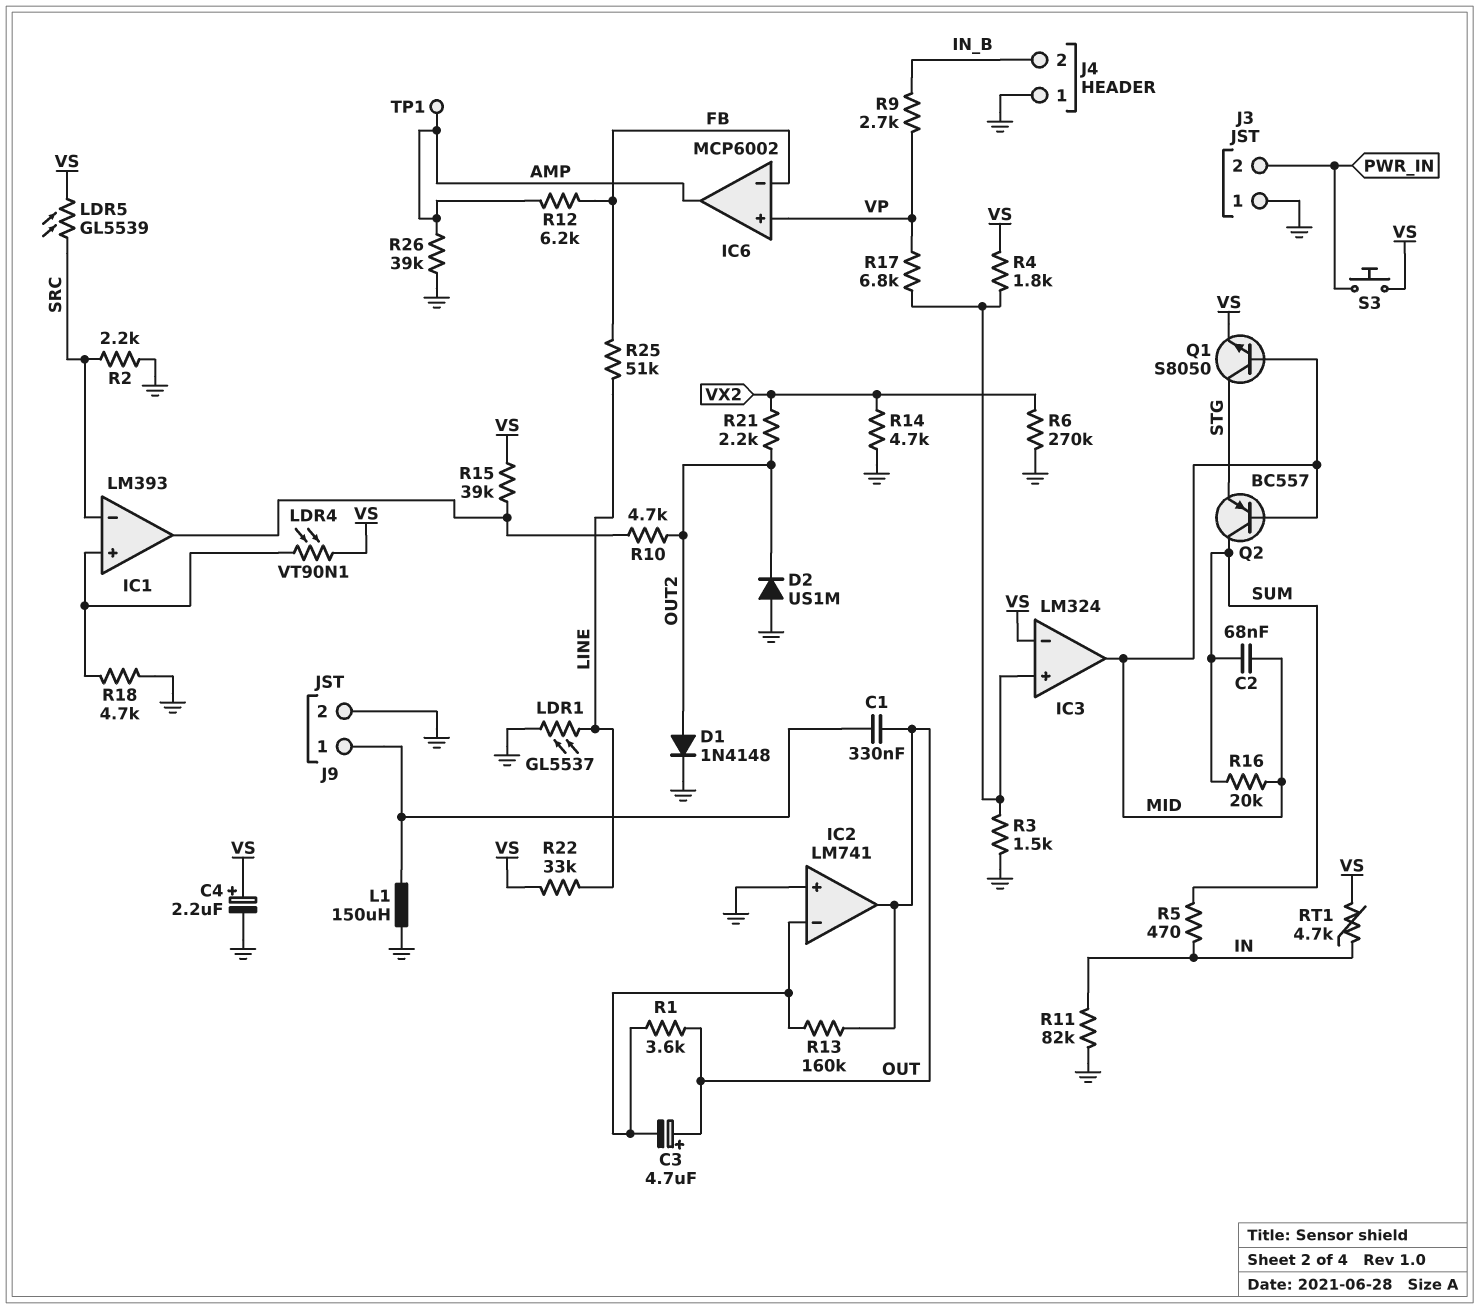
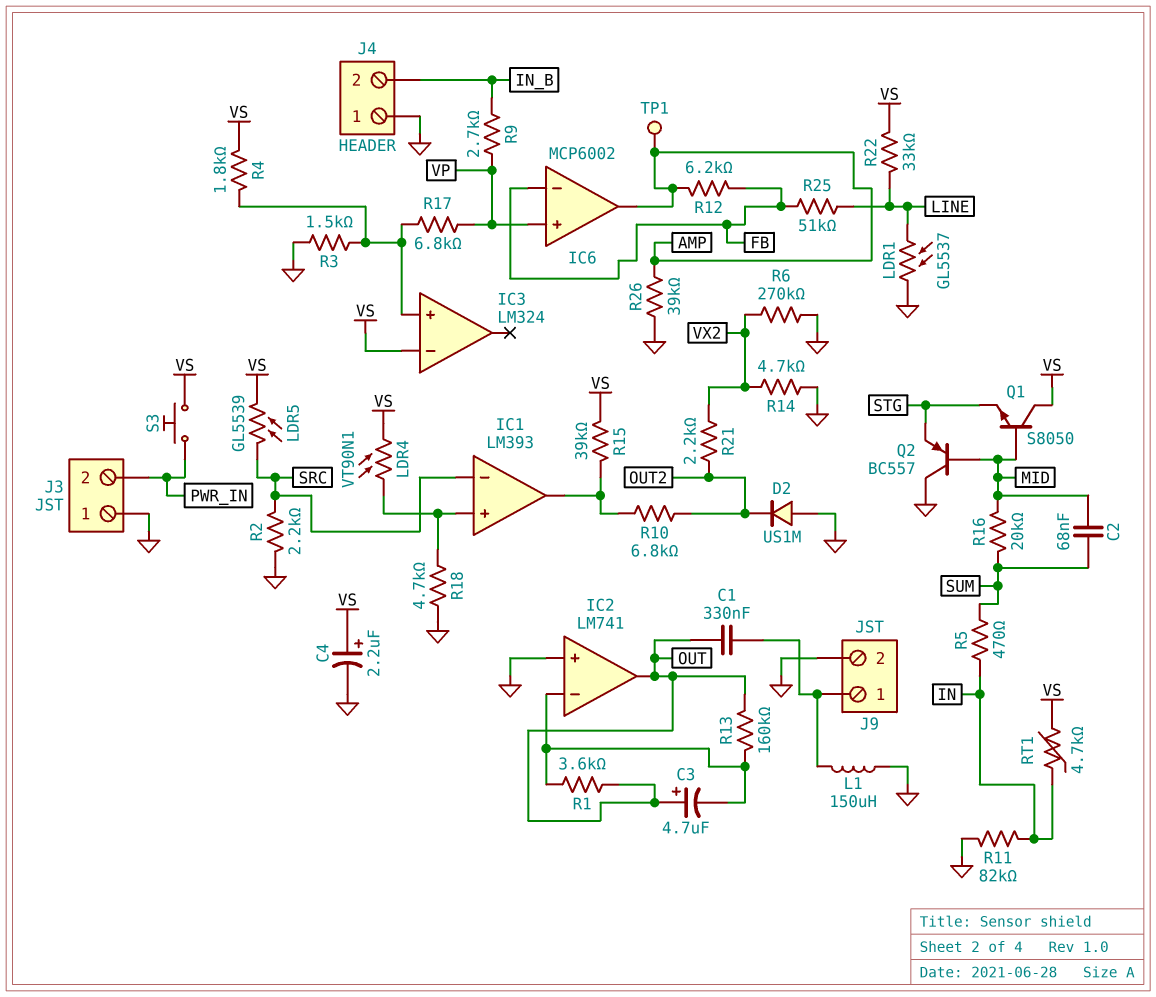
D1: diode 1N4148 (A OUT2, K GND) -> none
IC3 pin out: MID -> none
Q1: NPN S8050 (B MID, C STG, E VS) -> NPN S8050 (B MID, C VS, E STG)
Q2: PNP BC557 (B MID, C SUM, E STG) -> PNP BC557 (B MID, C GND, E STG)
R10: 4.7k (IC1/out, OUT2) -> 6.8k (IC1/out, OUT2)

